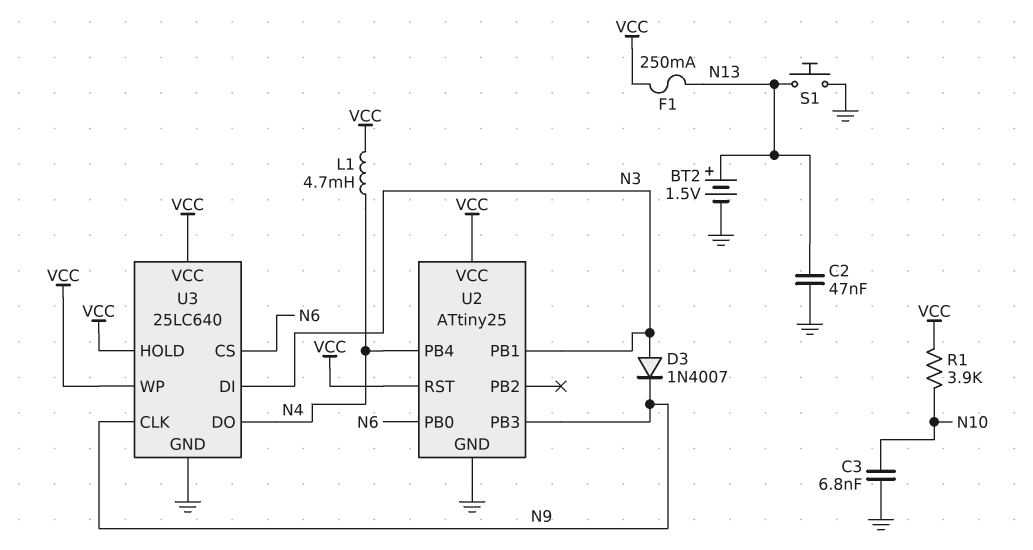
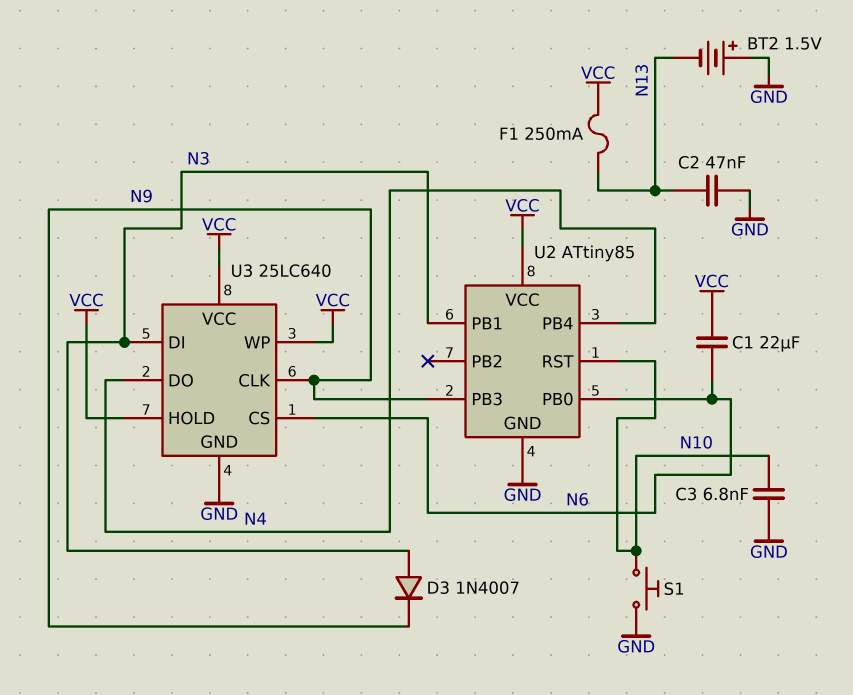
BT2: 1.5V (plus N13, minus GND) -> 1.5V (plus GND, minus N13)
C1: none -> 22uF (N6, VCC)
L1: 4.7mH (N4, VCC) -> none
R1: 3.9k (N10, VCC) -> none
S1: button (GND, N13) -> button (GND, N10)
U2: ATtiny25 -> ATtiny85
U2 pin RST: VCC -> N10

